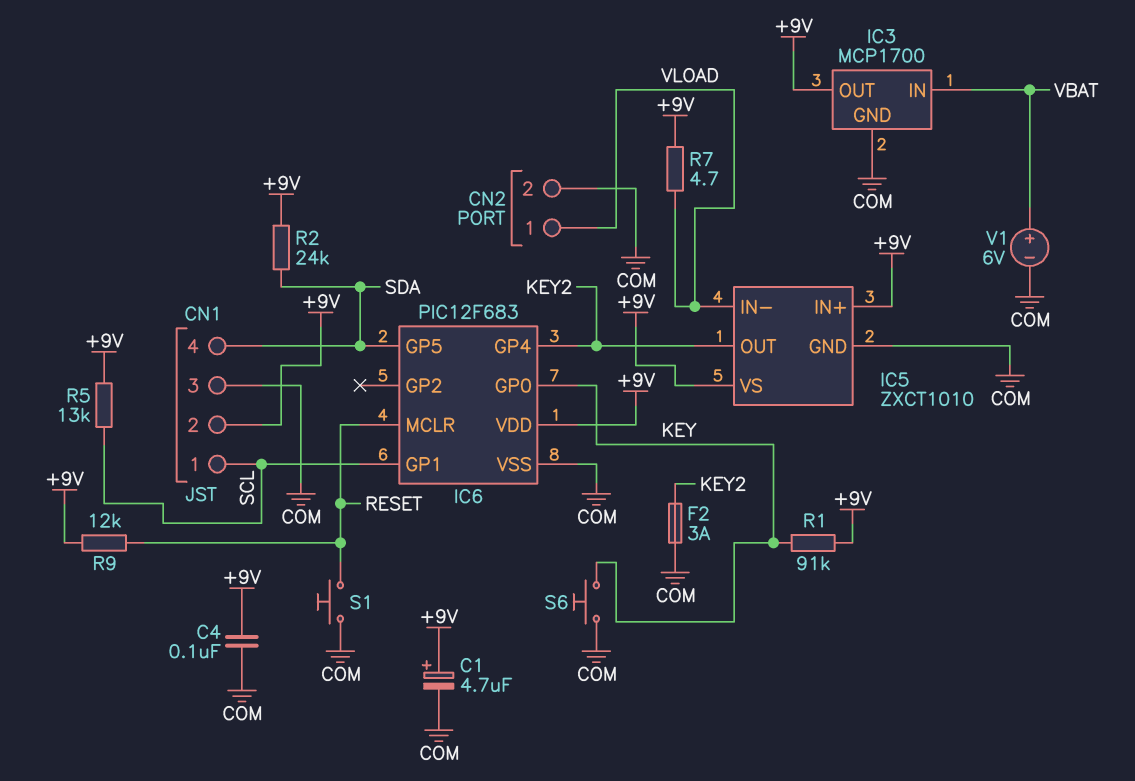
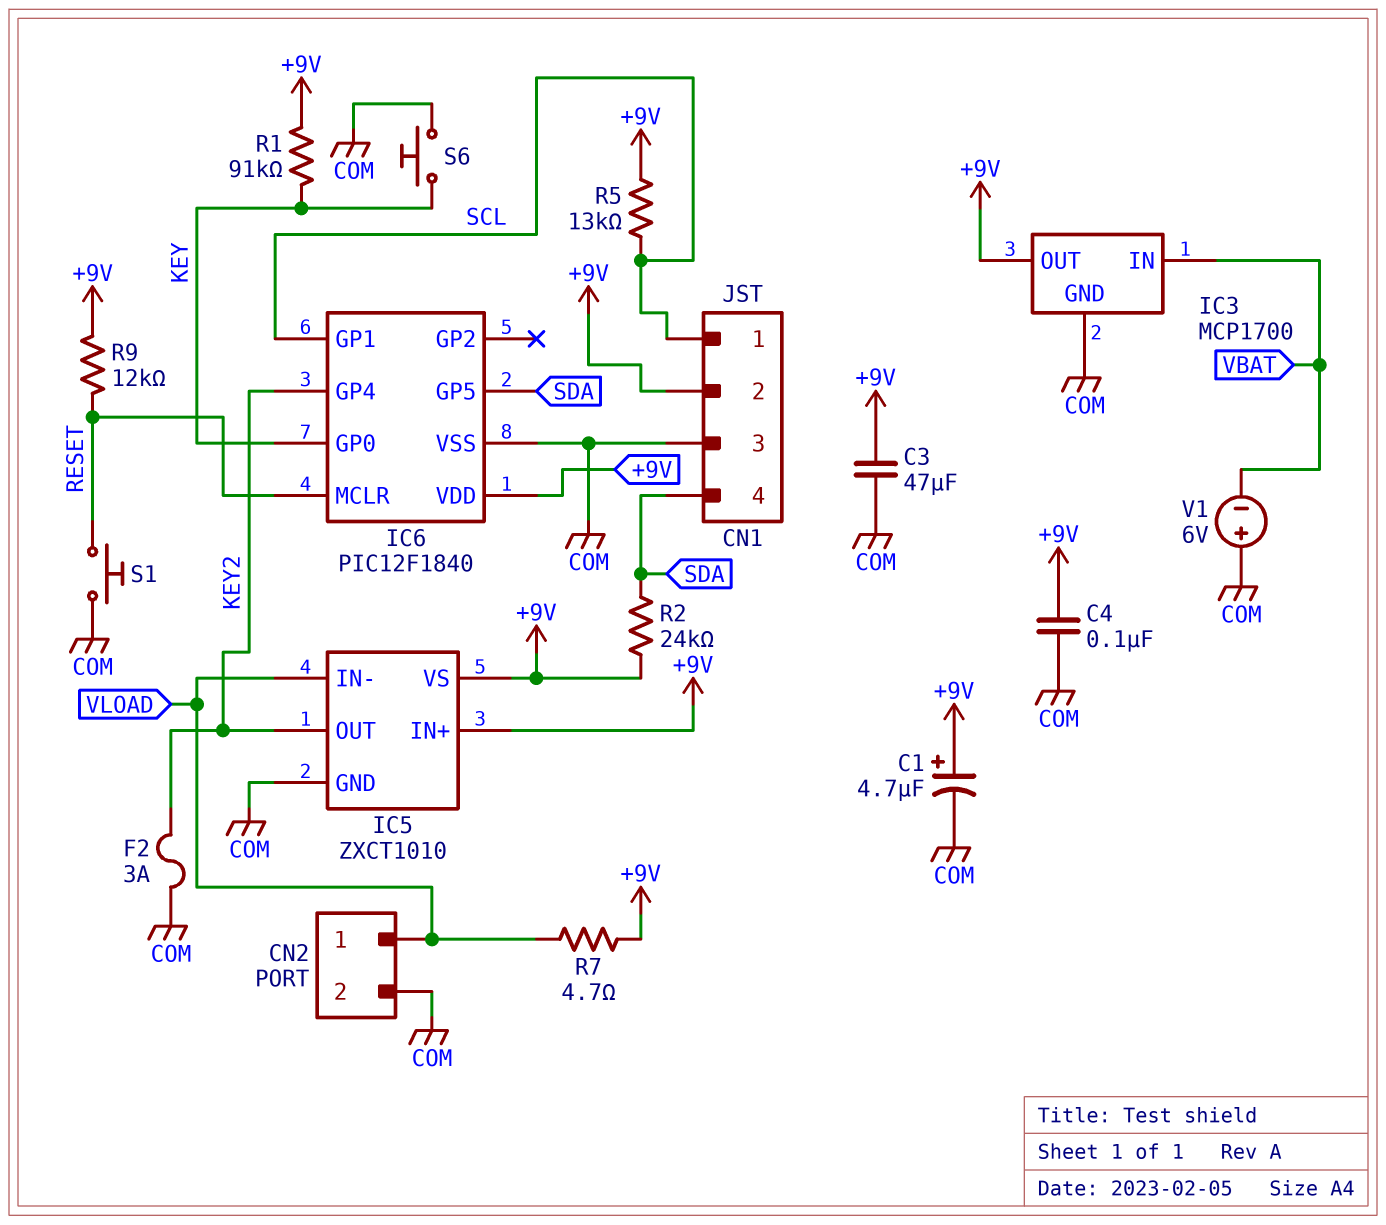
C3: none -> 47uF (+9V, COM)
IC6: PIC12F683 -> PIC12F1840
V1: 6V (plus VBAT, minus COM) -> 6V (plus COM, minus VBAT)

